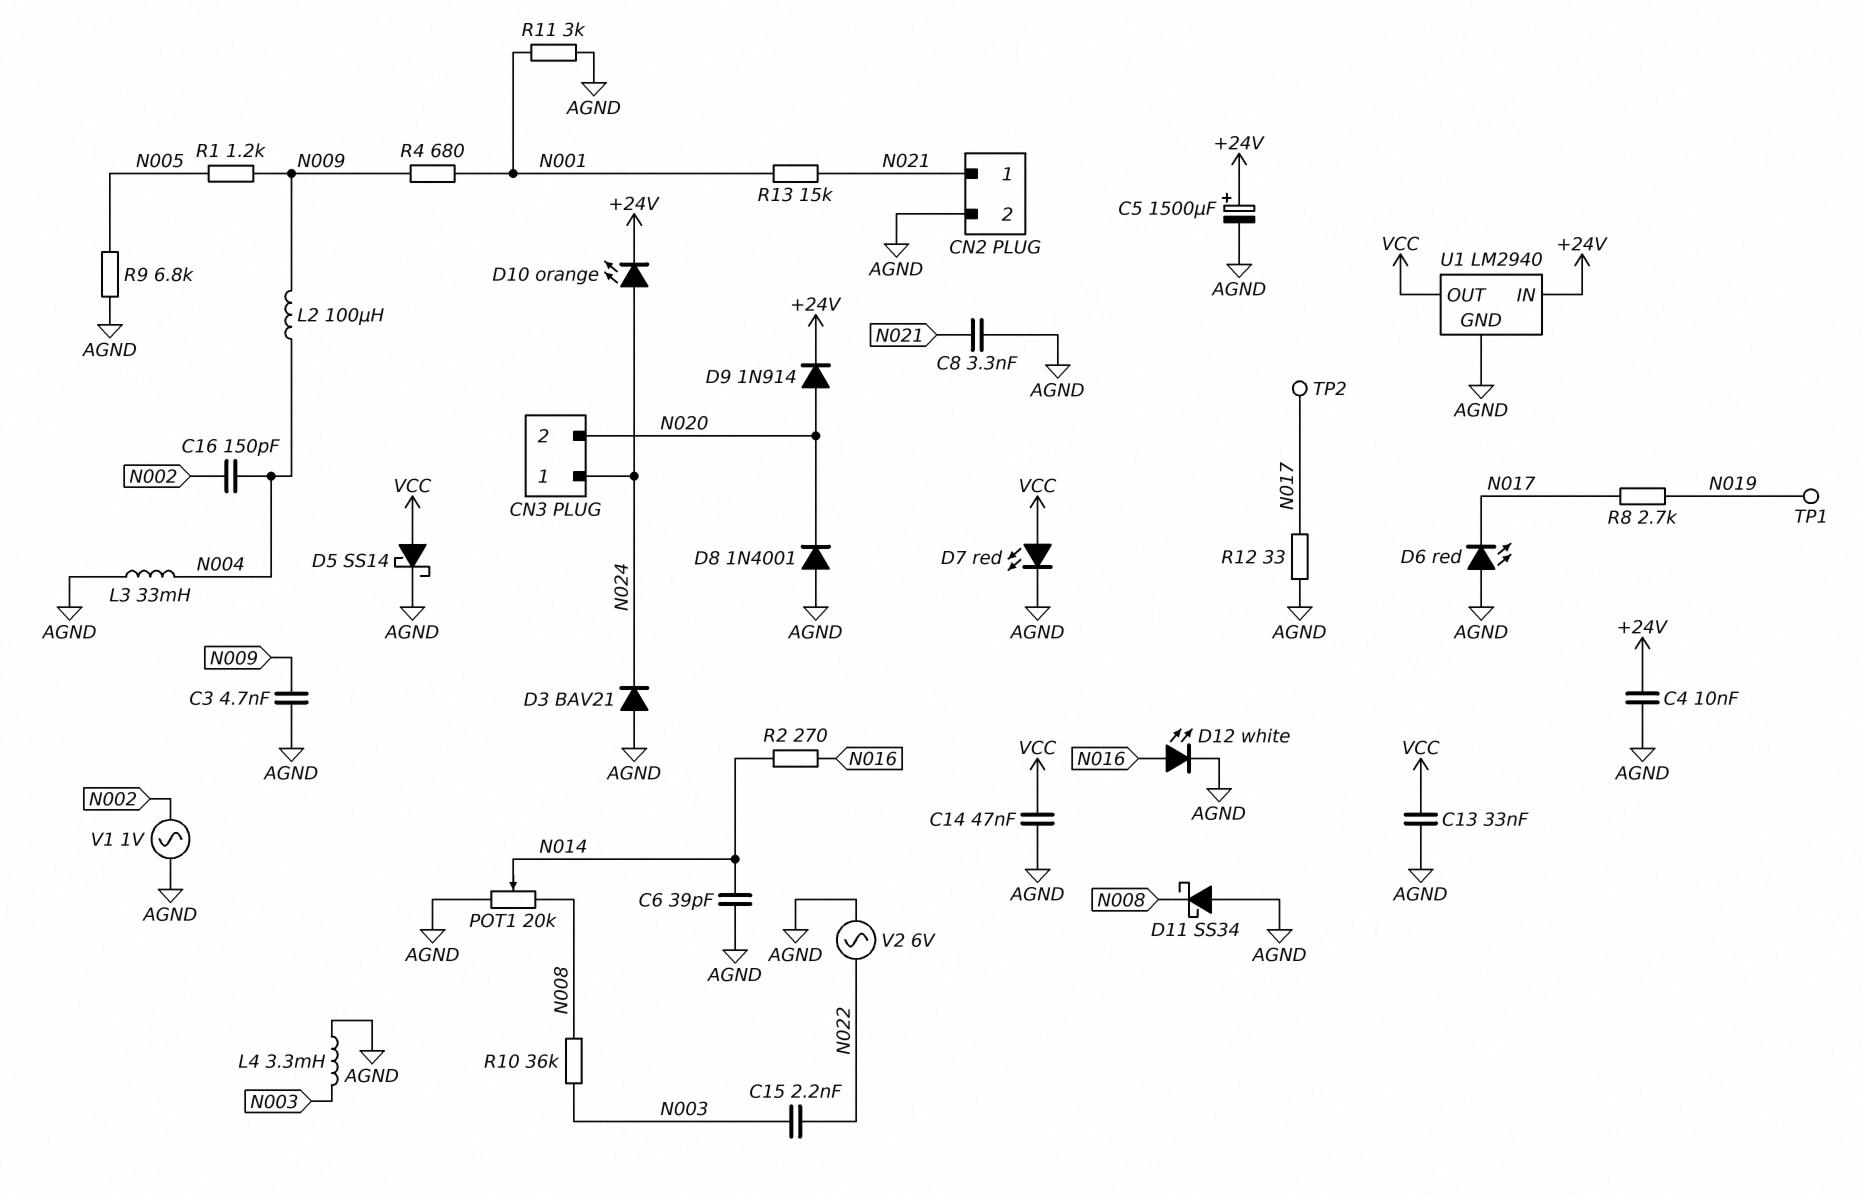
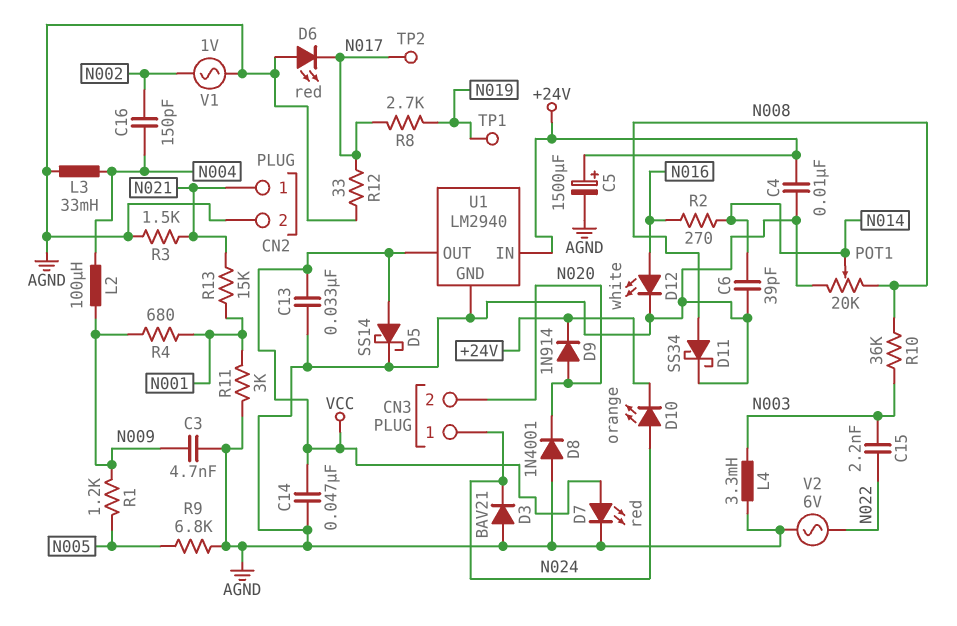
C8: 3.3nF (AGND, N021) -> none
D11: schottky SS34 (A AGND, K N008) -> schottky SS34 (A N008, K AGND)
R3: none -> 1.5k (AGND, N021)

